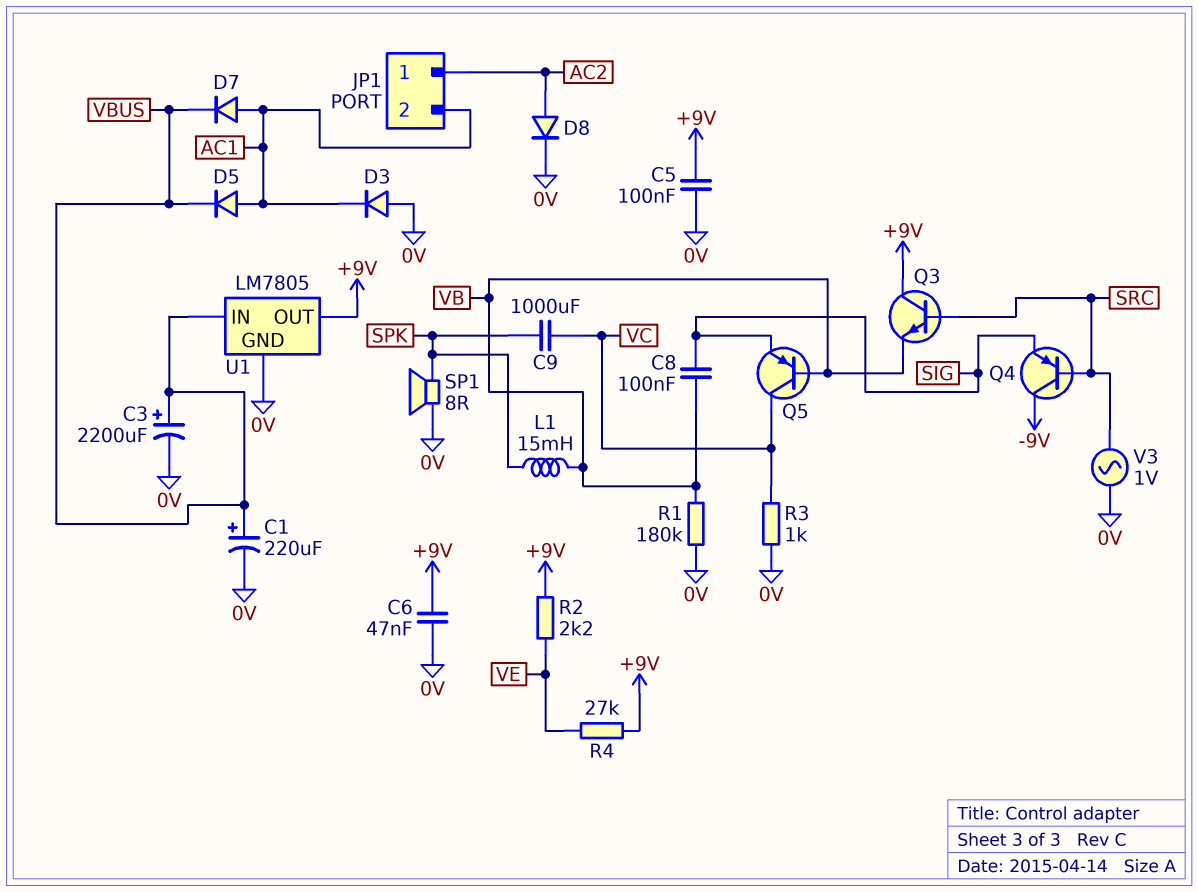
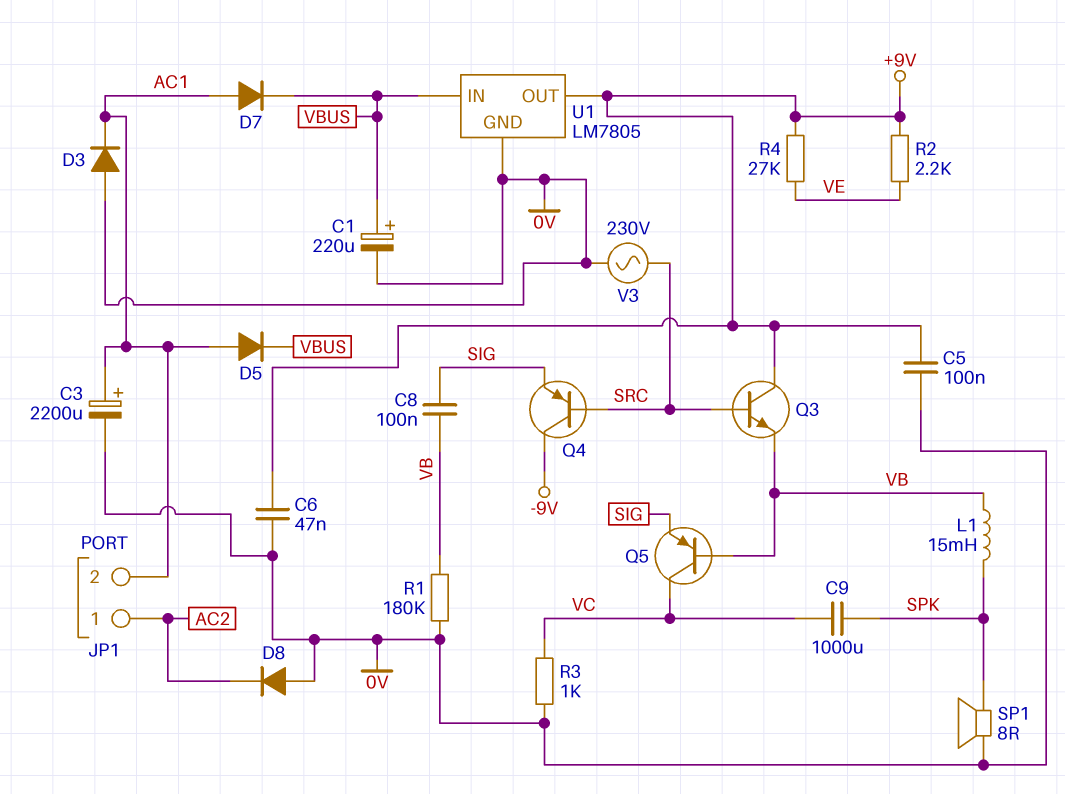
C3: 2200uF (plus VBUS, minus 0V) -> 2200uF (plus AC1, minus 0V)
D8: diode (A AC2, K 0V) -> diode (A 0V, K AC2)
V3: AC 1V (0V, SRC) -> AC 230V (0V, SRC)

